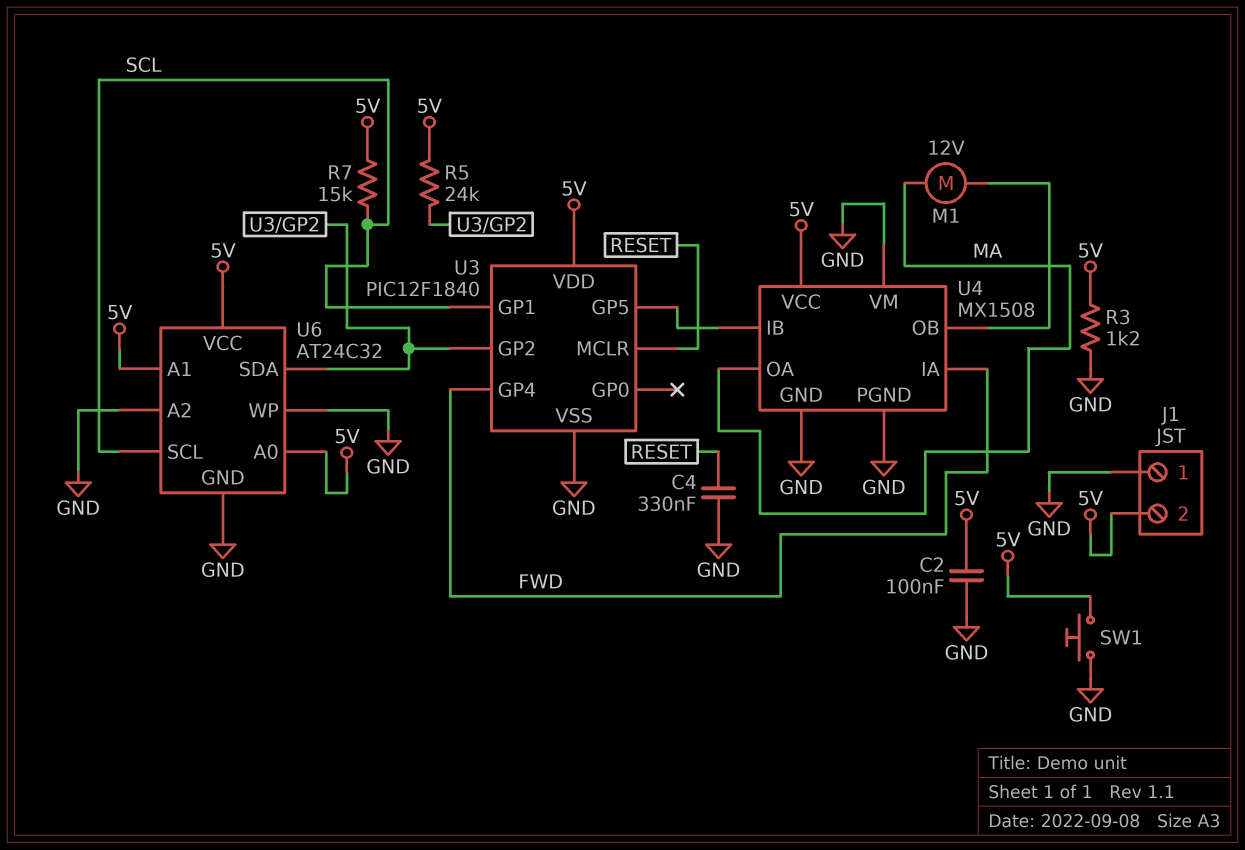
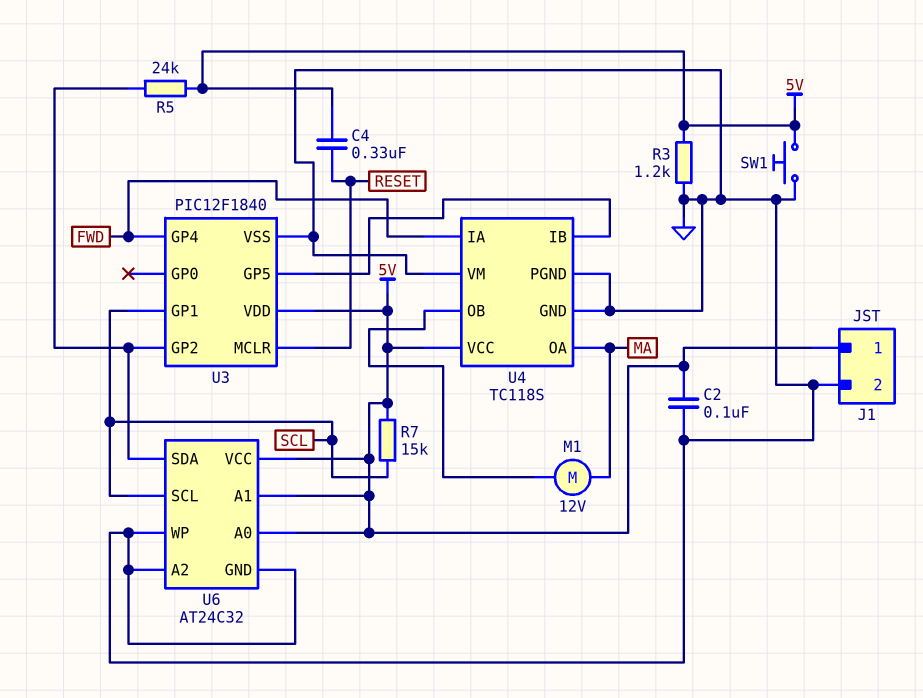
C4: 330nF (GND, RESET) -> 330nF (5V, RESET)
J1 pin 1: GND -> 5V
J1 pin 2: 5V -> GND
U4: MX1508 -> TC118S

